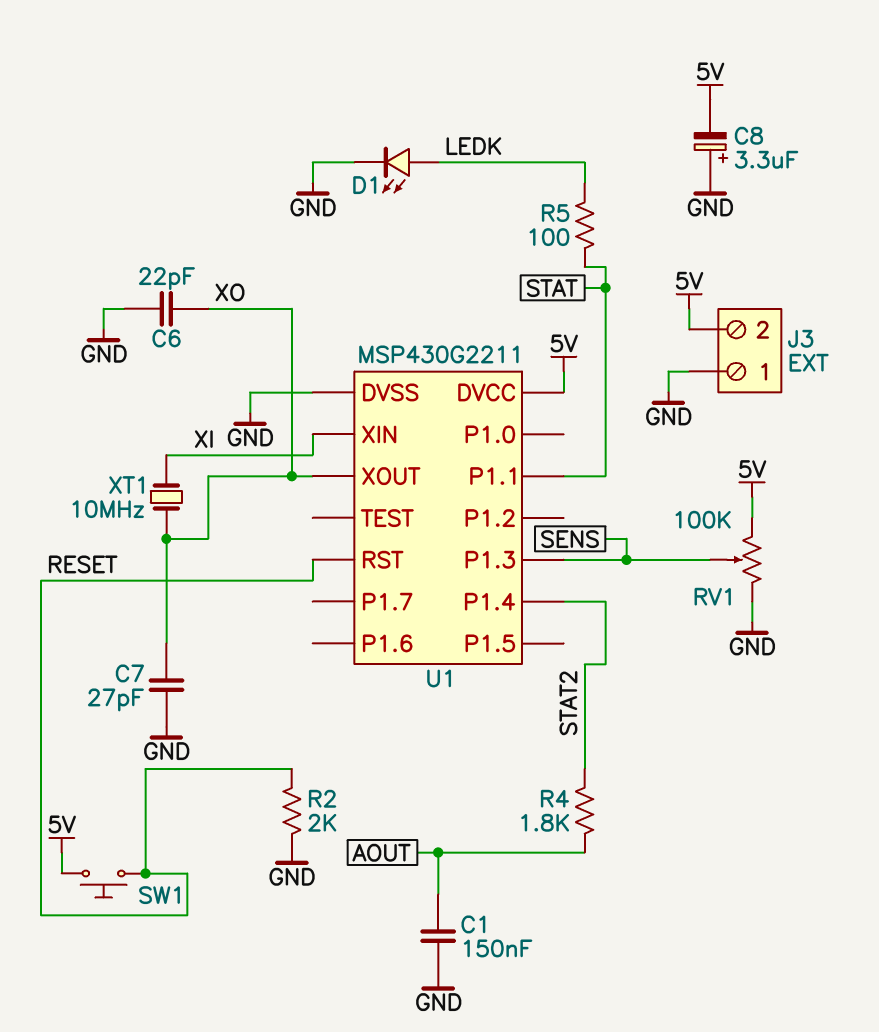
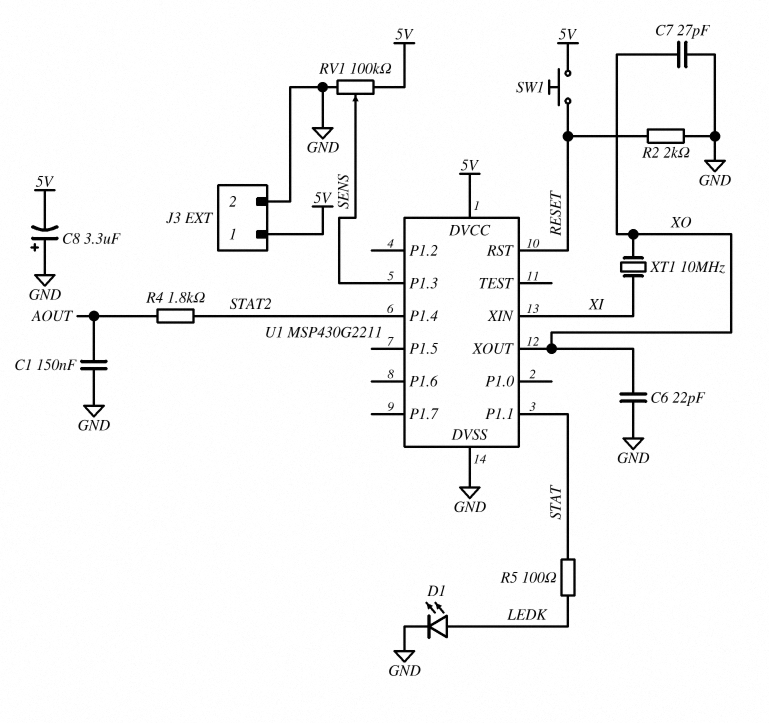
J3 pin 1: GND -> 5V
J3 pin 2: 5V -> GND

